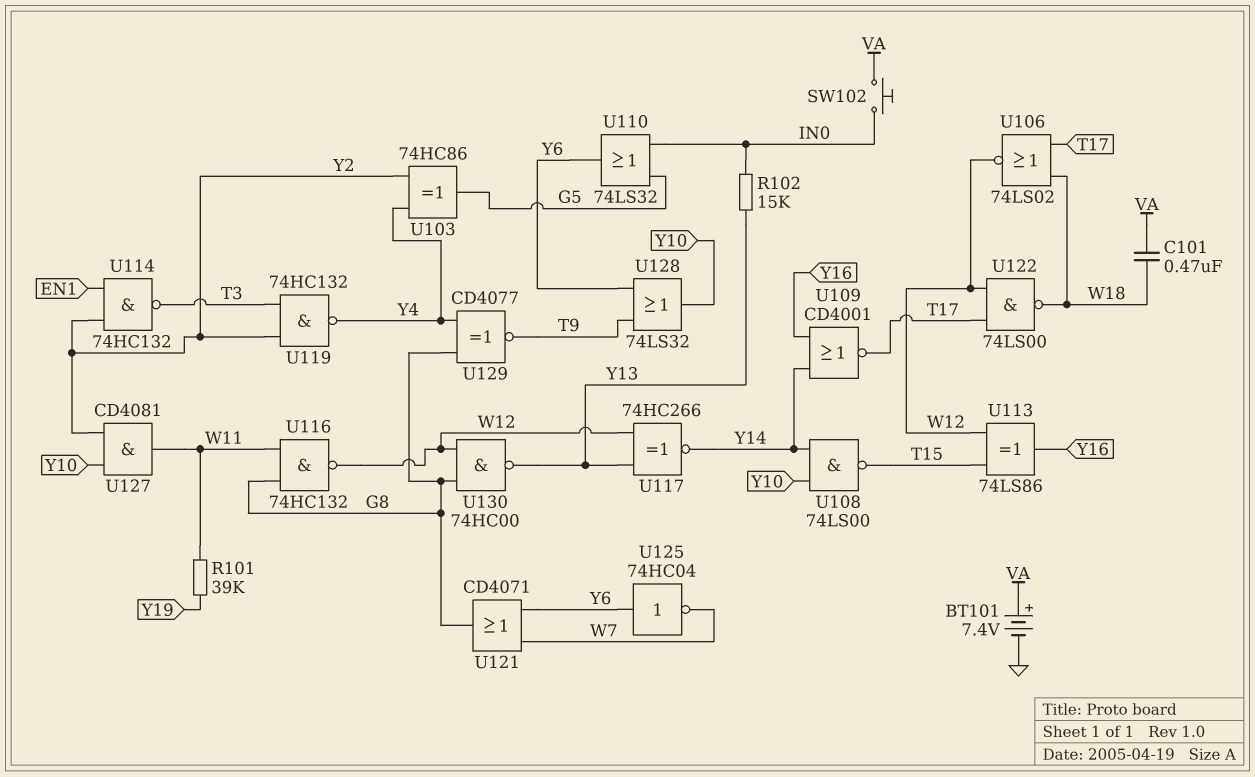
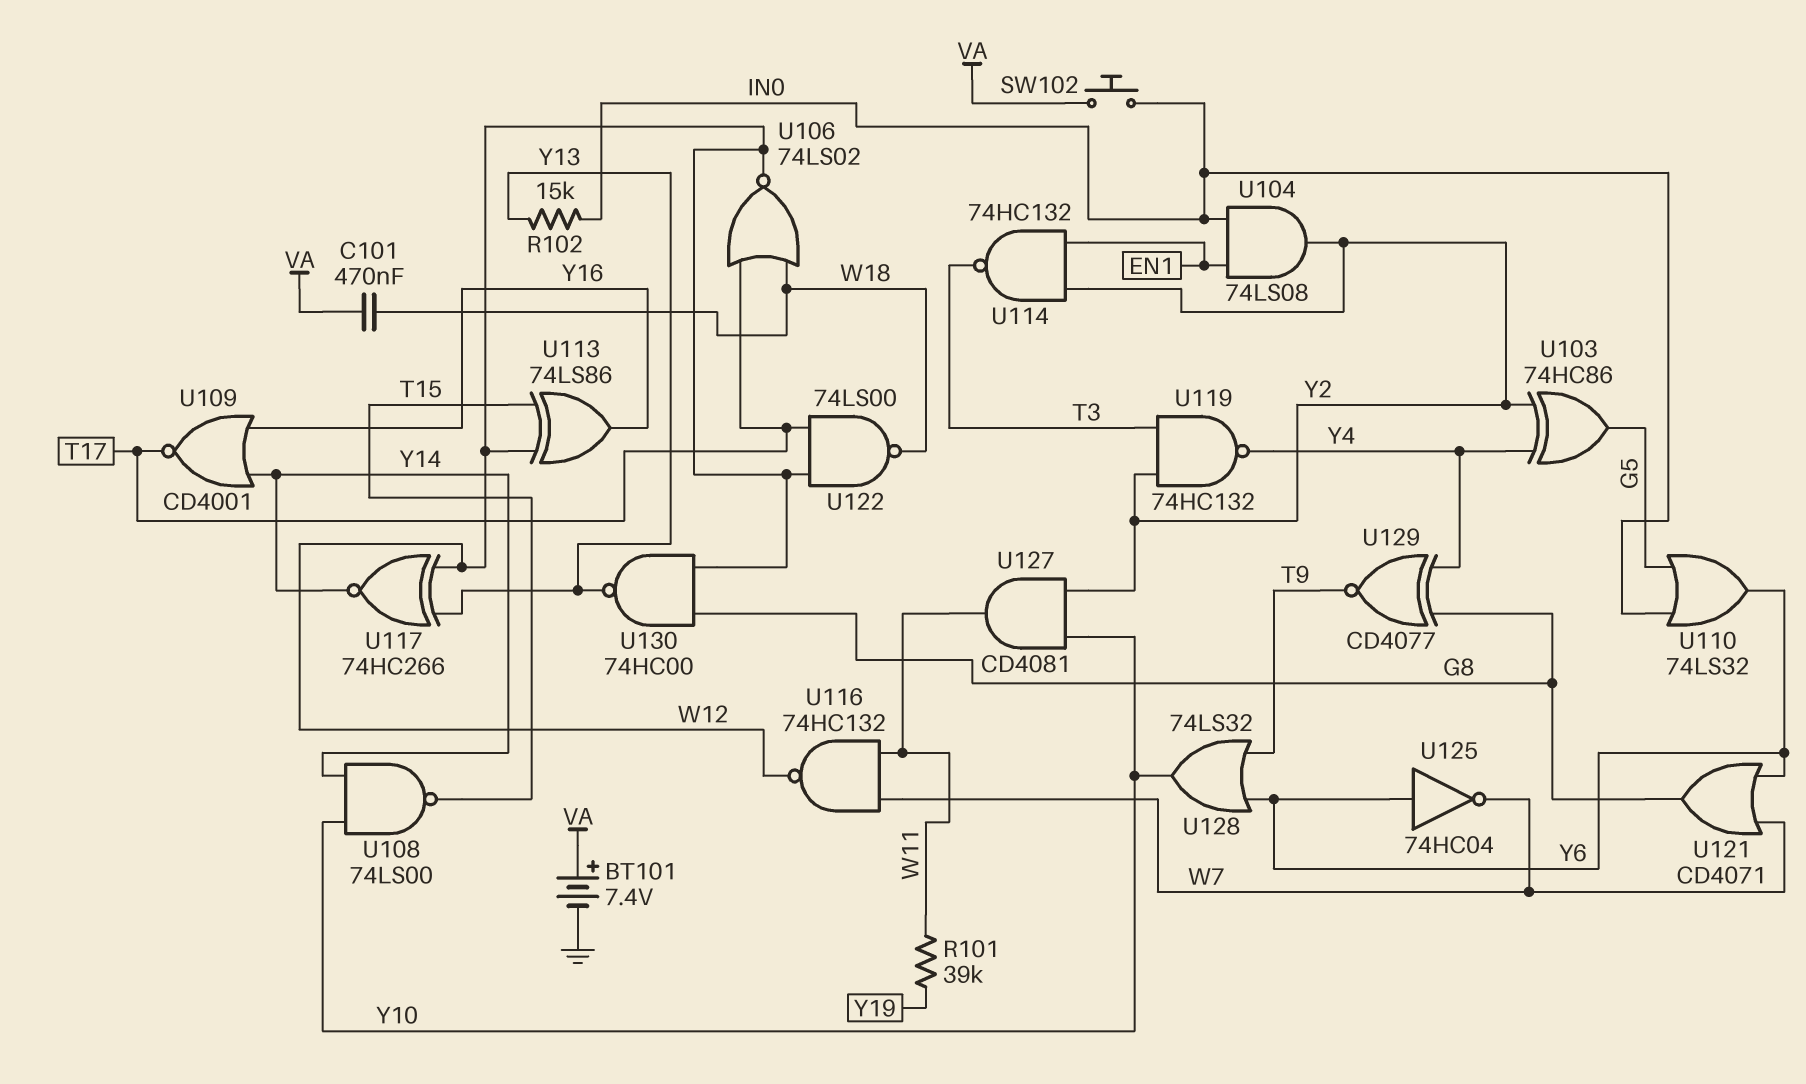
U104: none -> AND 74LS08 (in EN1, in IN0, out Y2)
U116: NAND 74HC132 (in G8, in W11, out W12) -> NAND 74HC132 (in W7, in W11, out W12)

